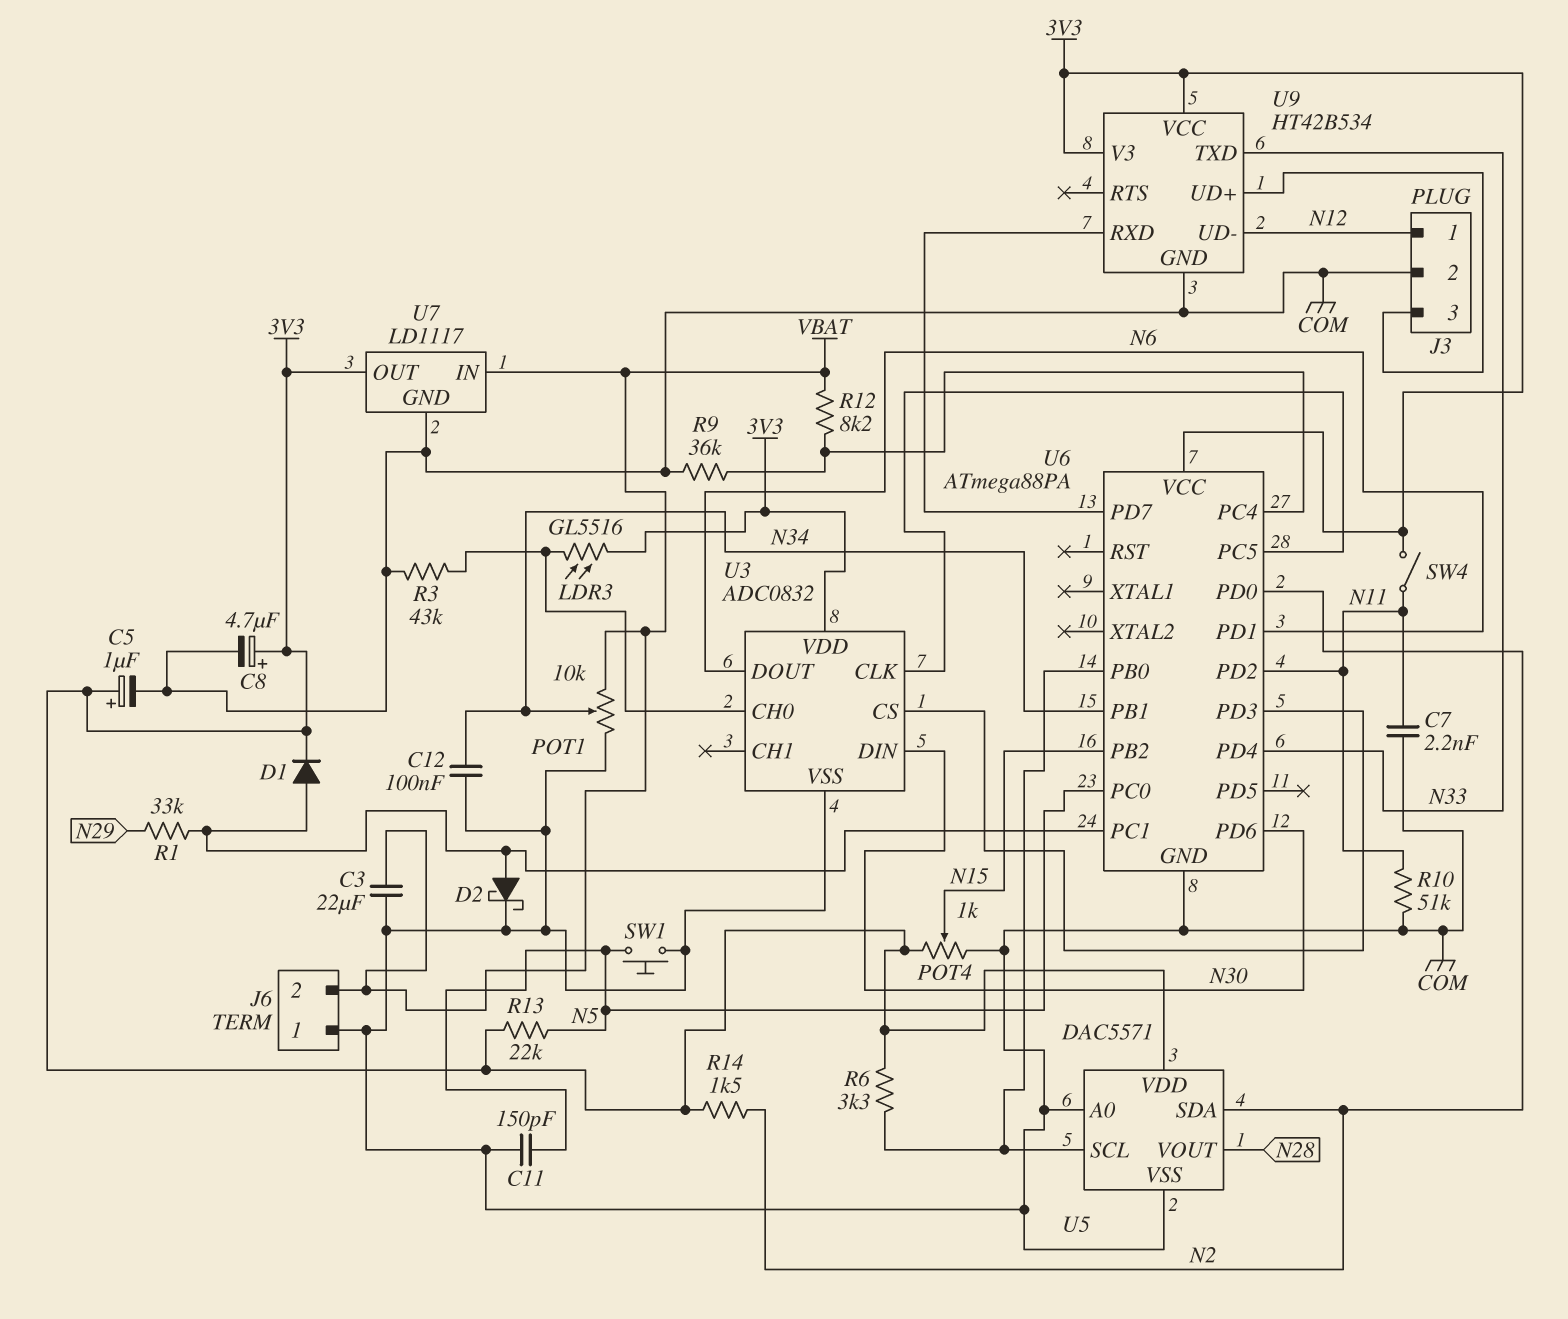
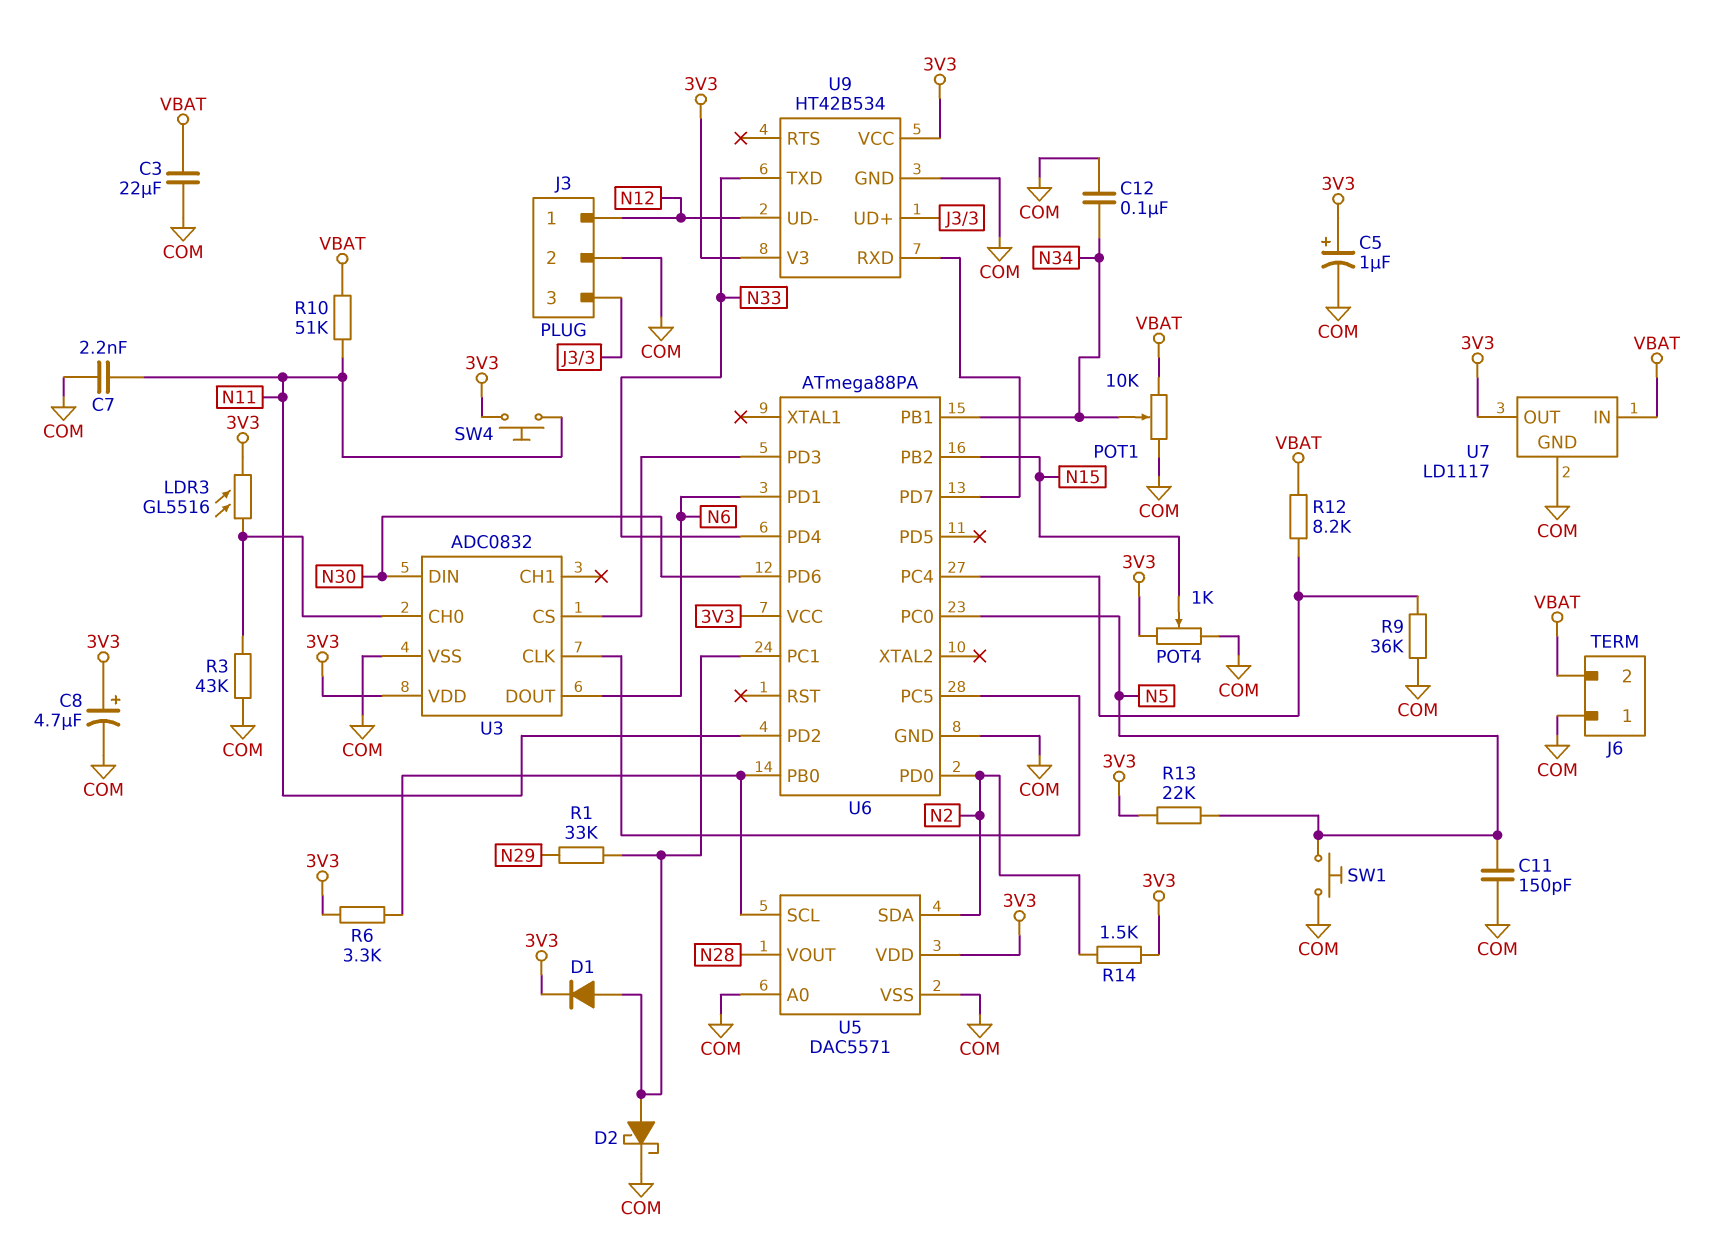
R10: 51k (COM, N11) -> 51k (N11, VBAT)
SW4: switch (3V3, N11) -> button (3V3, N11)

